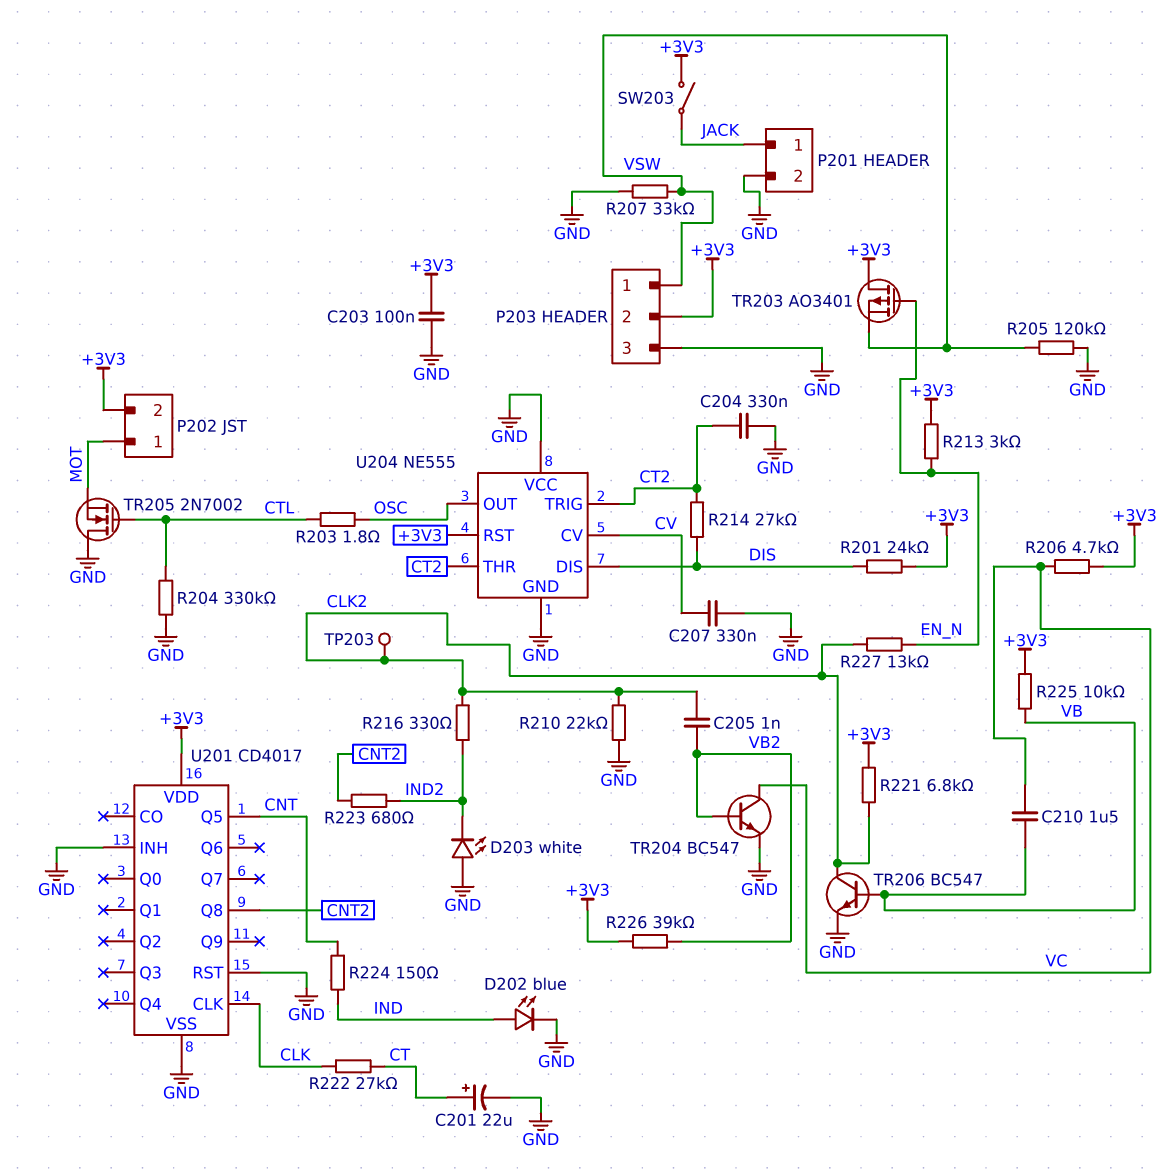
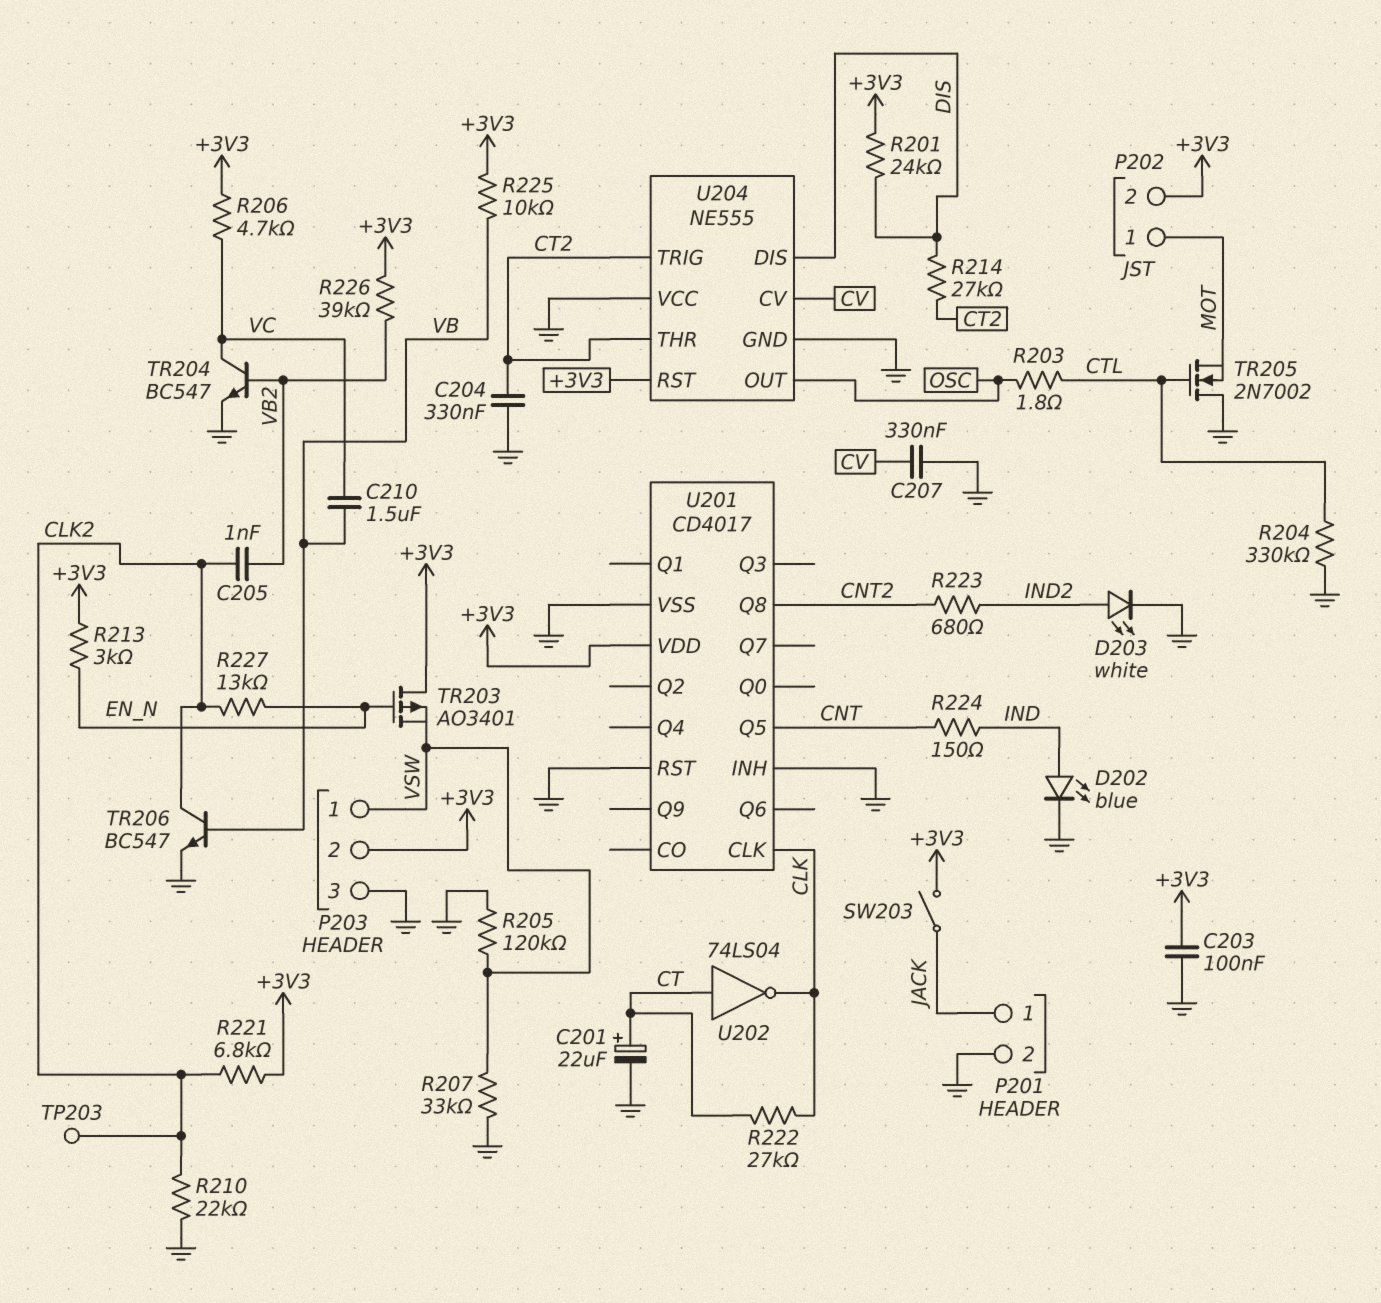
D203: LED white (A GND, K IND2) -> LED white (A IND2, K GND)
R216: 330 (CLK2, IND2) -> none
U202: none -> NOT 74LS04 (in CT, out CLK)

